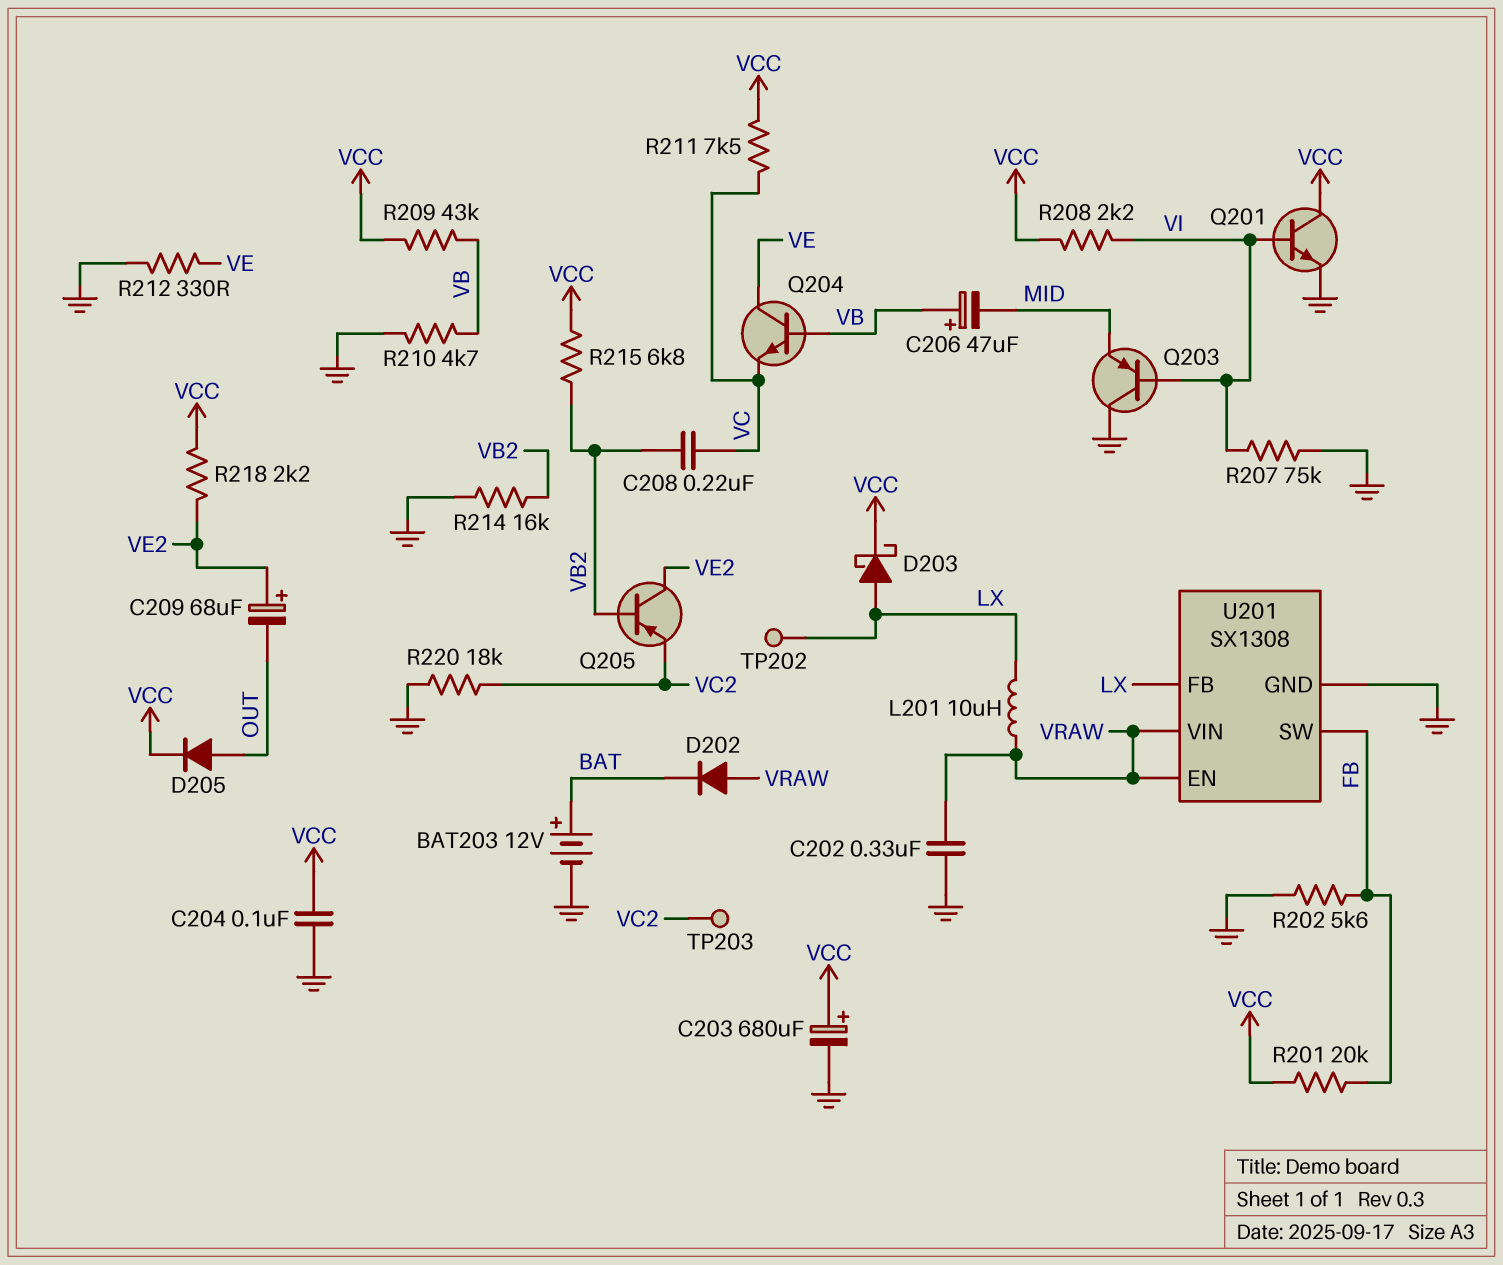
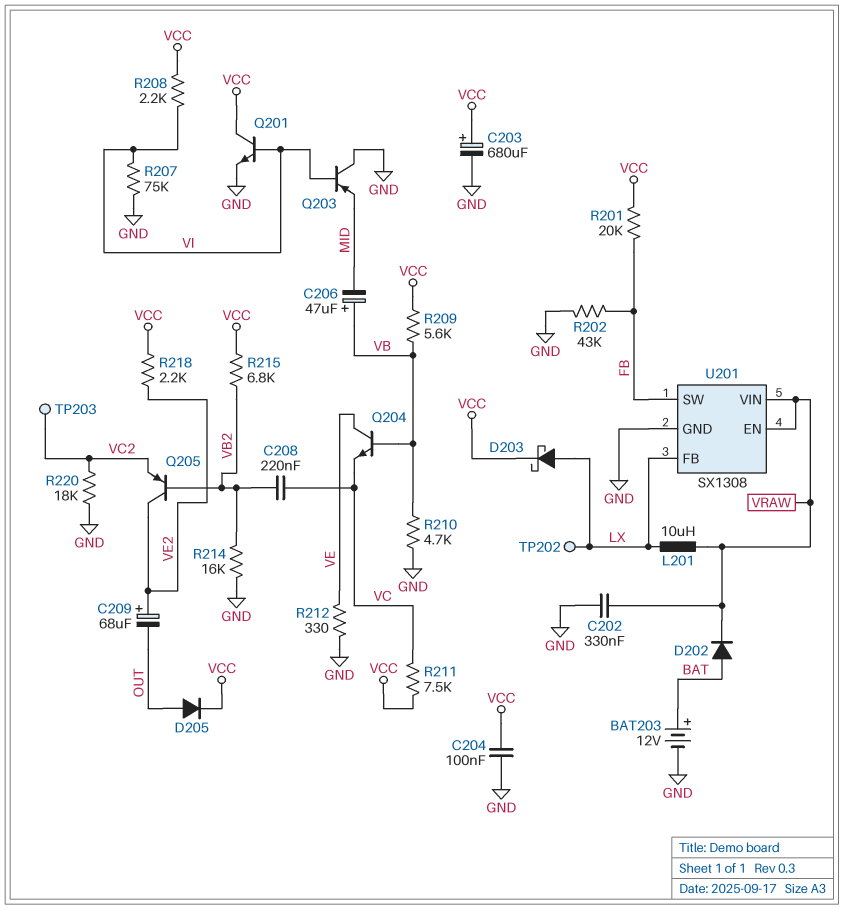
D202: diode (A VRAW, K BAT) -> diode (A BAT, K VRAW)
R202: 5.6k (FB, GND) -> 43k (FB, GND)
R209: 43k (VB, VCC) -> 5.6k (VB, VCC)

